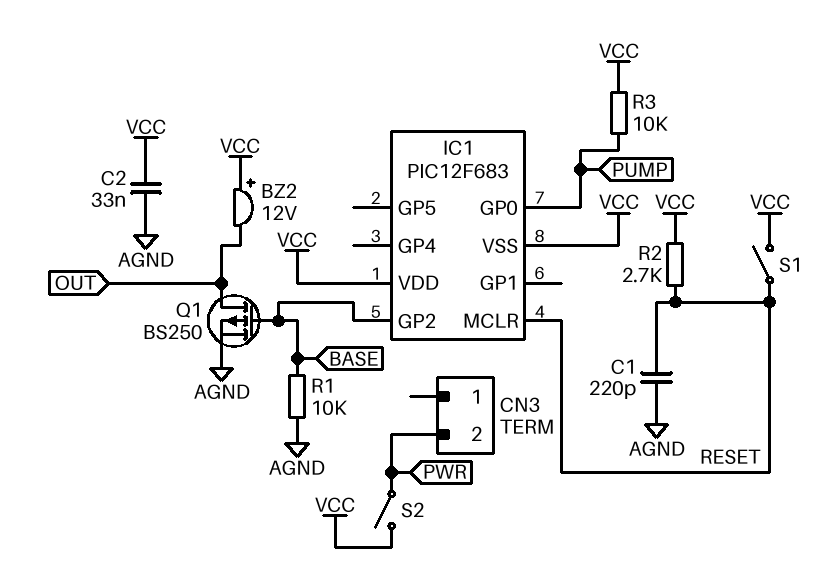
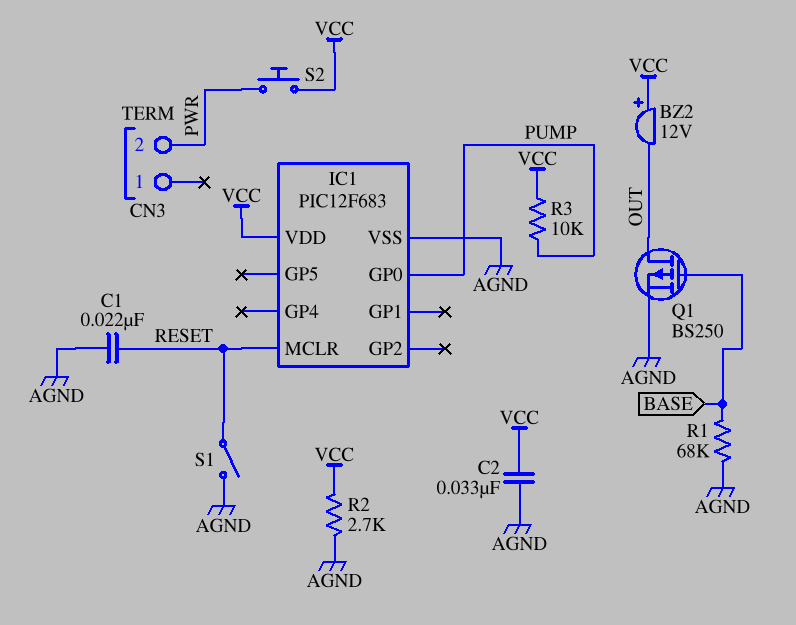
C1: 220pF (AGND, RESET) -> 22nF (AGND, RESET)
IC1 pin GP2: BASE -> none
IC1 pin VSS: VCC -> AGND
R1: 10k (AGND, BASE) -> 68k (AGND, BASE)
R2: 2.7k (RESET, VCC) -> 2.7k (AGND, VCC)
S1: switch (RESET, VCC) -> switch (AGND, RESET)
S2: switch (PWR, VCC) -> button (PWR, VCC)

